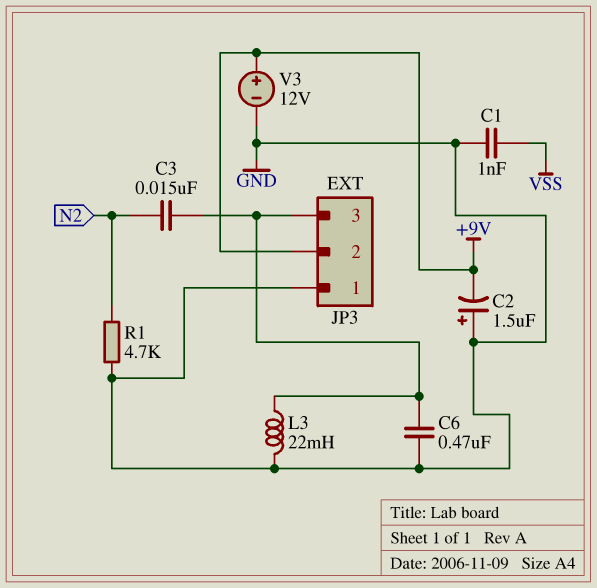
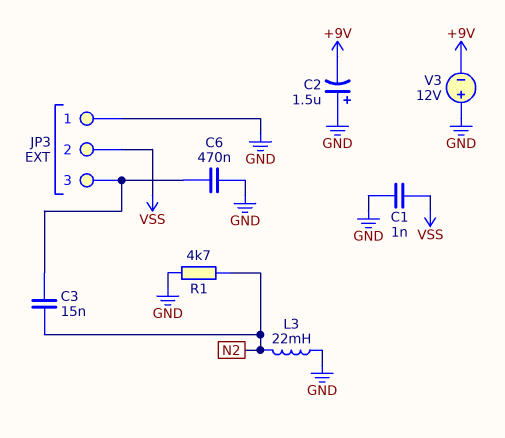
JP3 pin 2: +9V -> VSS
L3: 22mH (GND, JP3/3) -> 22mH (GND, N2)
V3: 12V (plus +9V, minus GND) -> 12V (plus GND, minus +9V)

